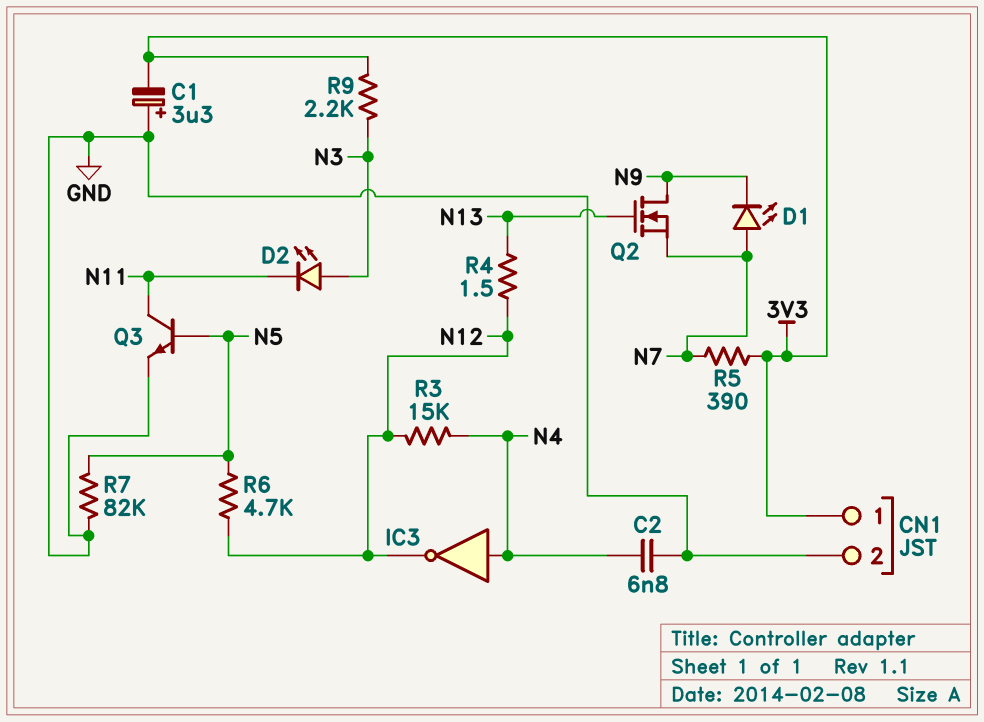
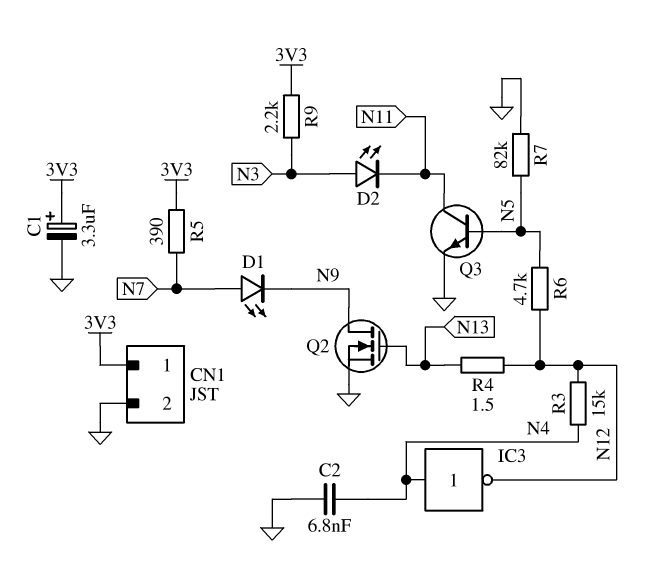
C1: 3.3uF (plus GND, minus 3V3) -> 3.3uF (plus 3V3, minus GND)
Q2: NMOS (G N13, D N9, S N7) -> NMOS (G N13, D N9, S GND)

